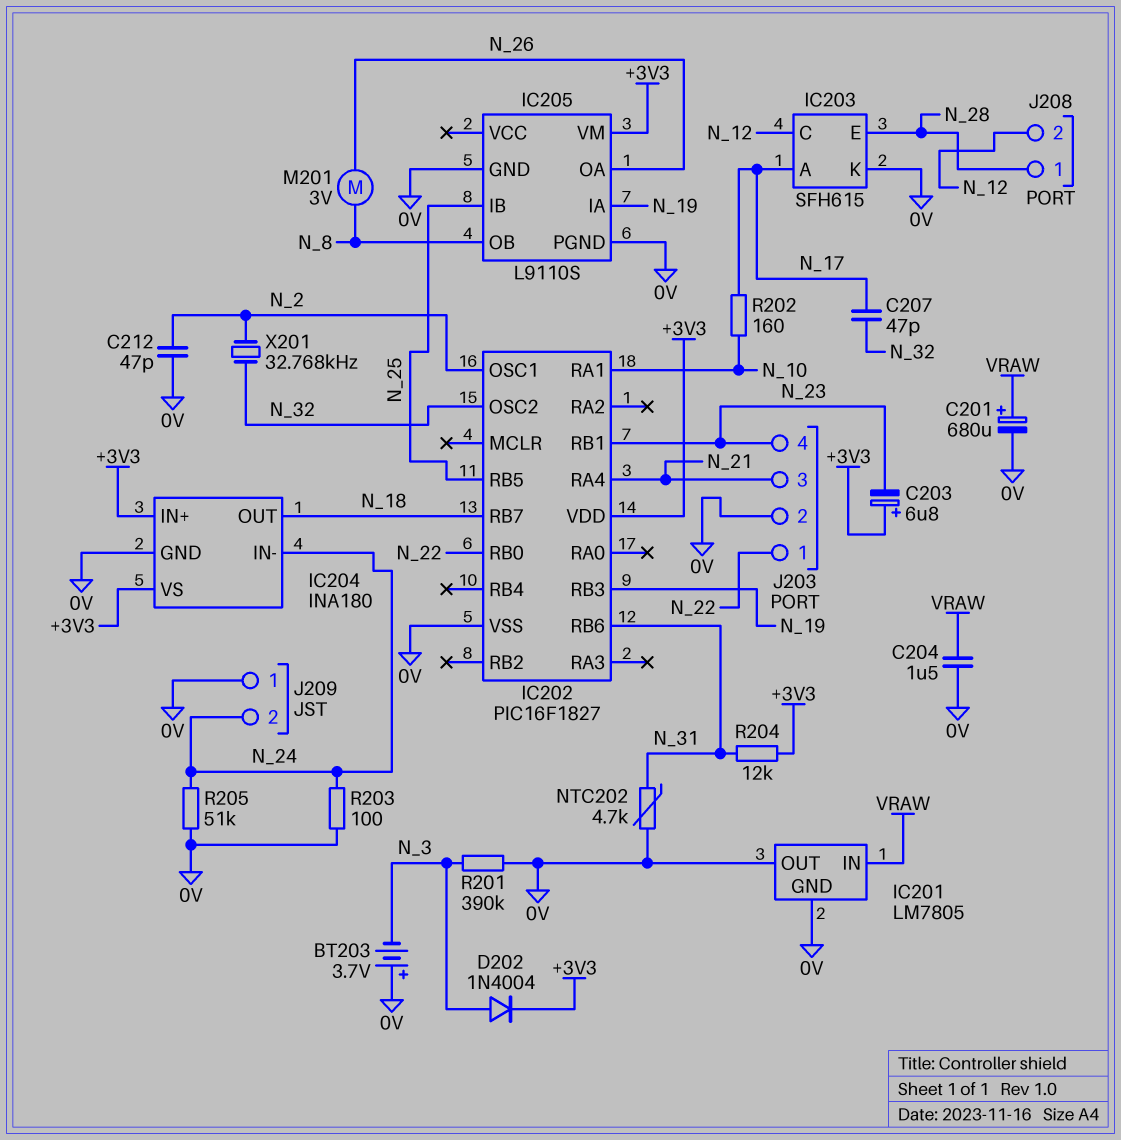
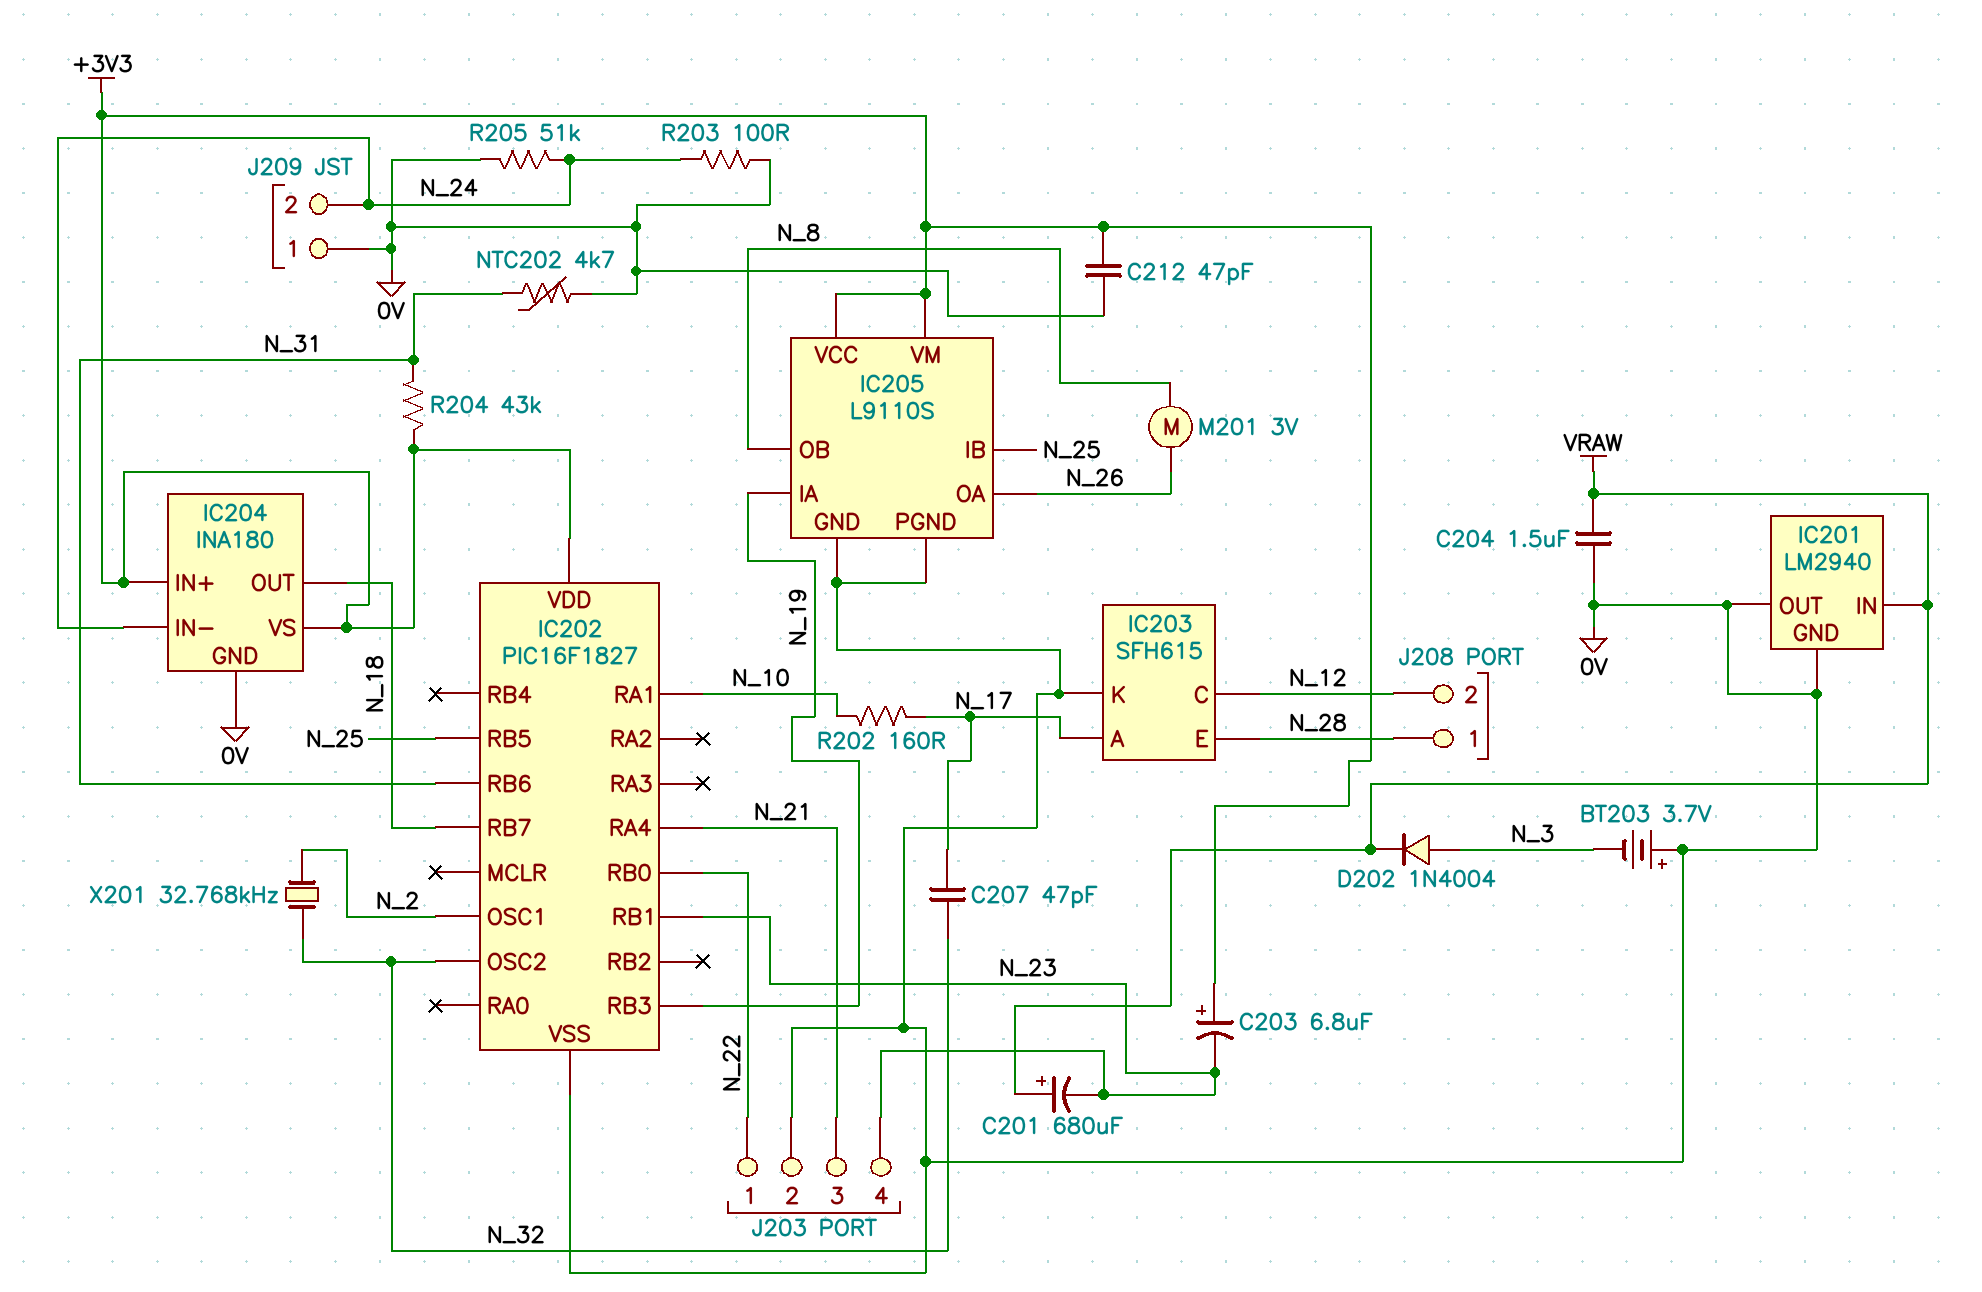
C201: 680uF (plus VRAW, minus 0V) -> 680uF (plus VRAW, minus N_23)
C212: 47pF (0V, N_2) -> 47pF (+3V3, 0V)
D202: diode 1N4004 (A N_3, K +3V3) -> diode 1N4004 (A N_3, K VRAW)
IC201: LM7805 -> LM2940
IC205 pin VCC: none -> +3V3
R201: 390k (0V, N_3) -> none
R204: 12k (+3V3, N_31) -> 43k (+3V3, N_31)

